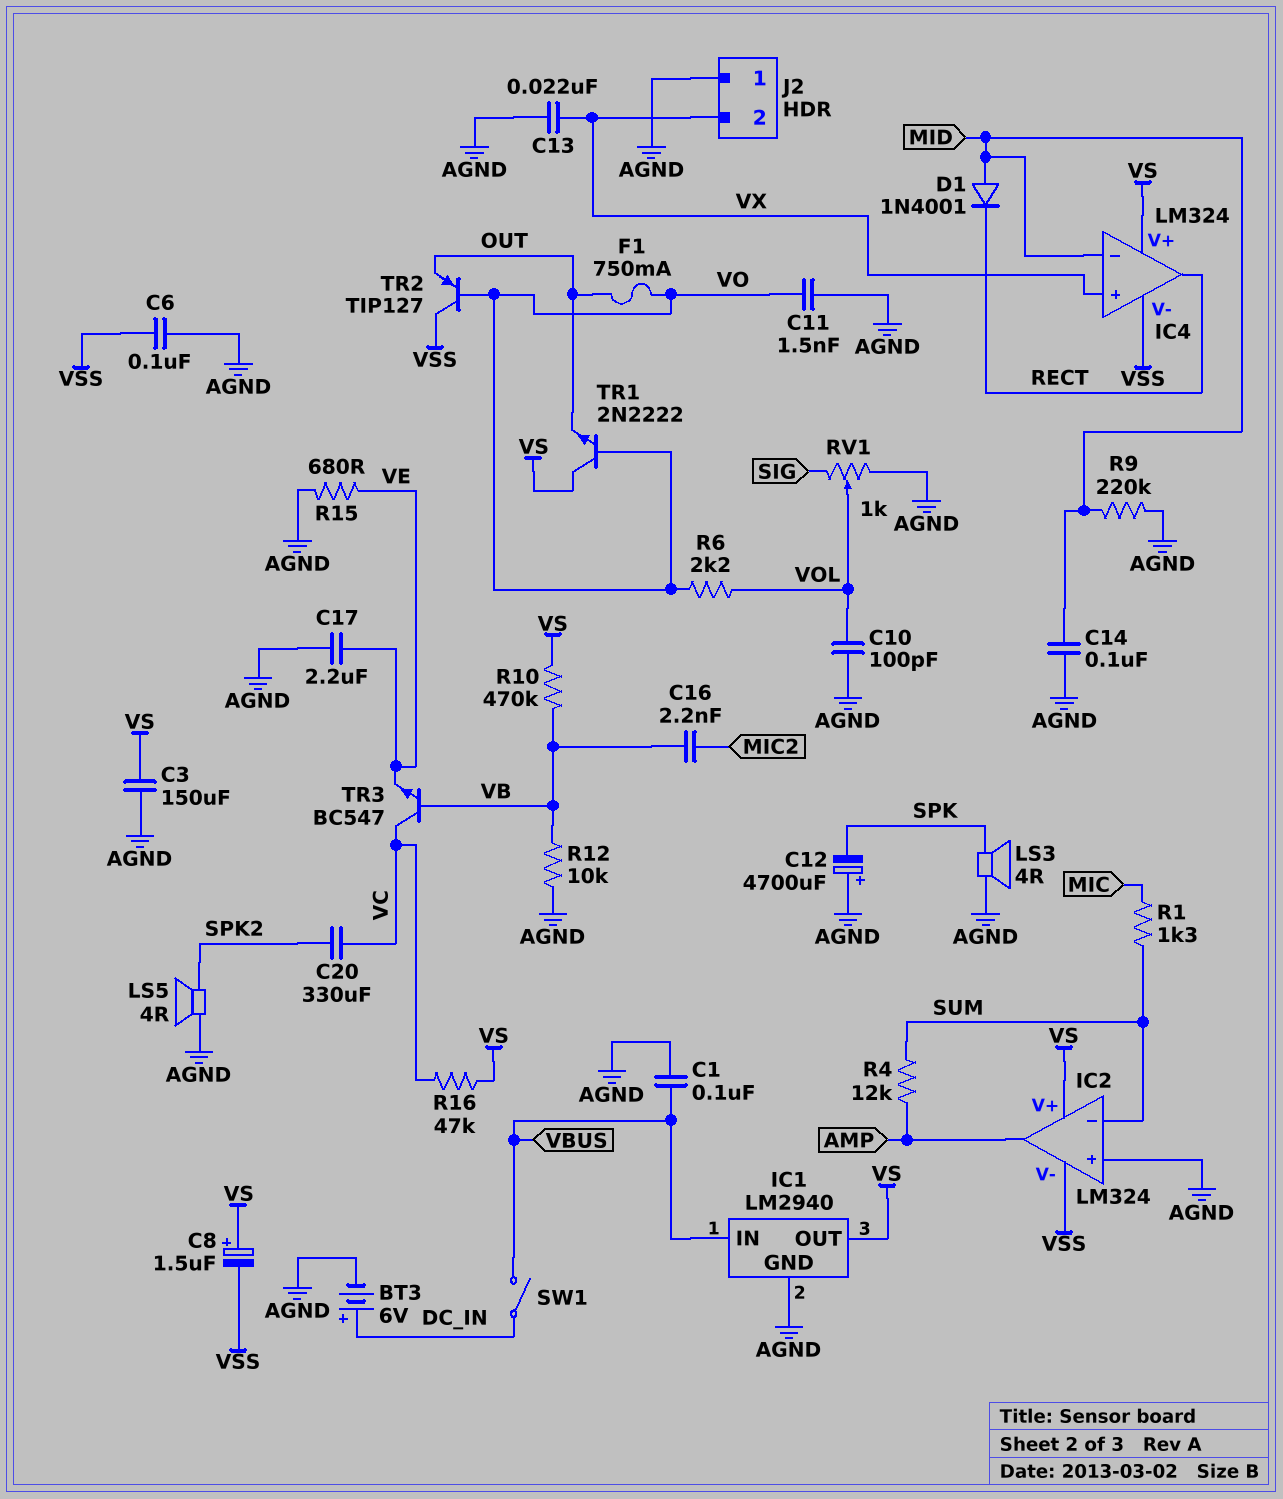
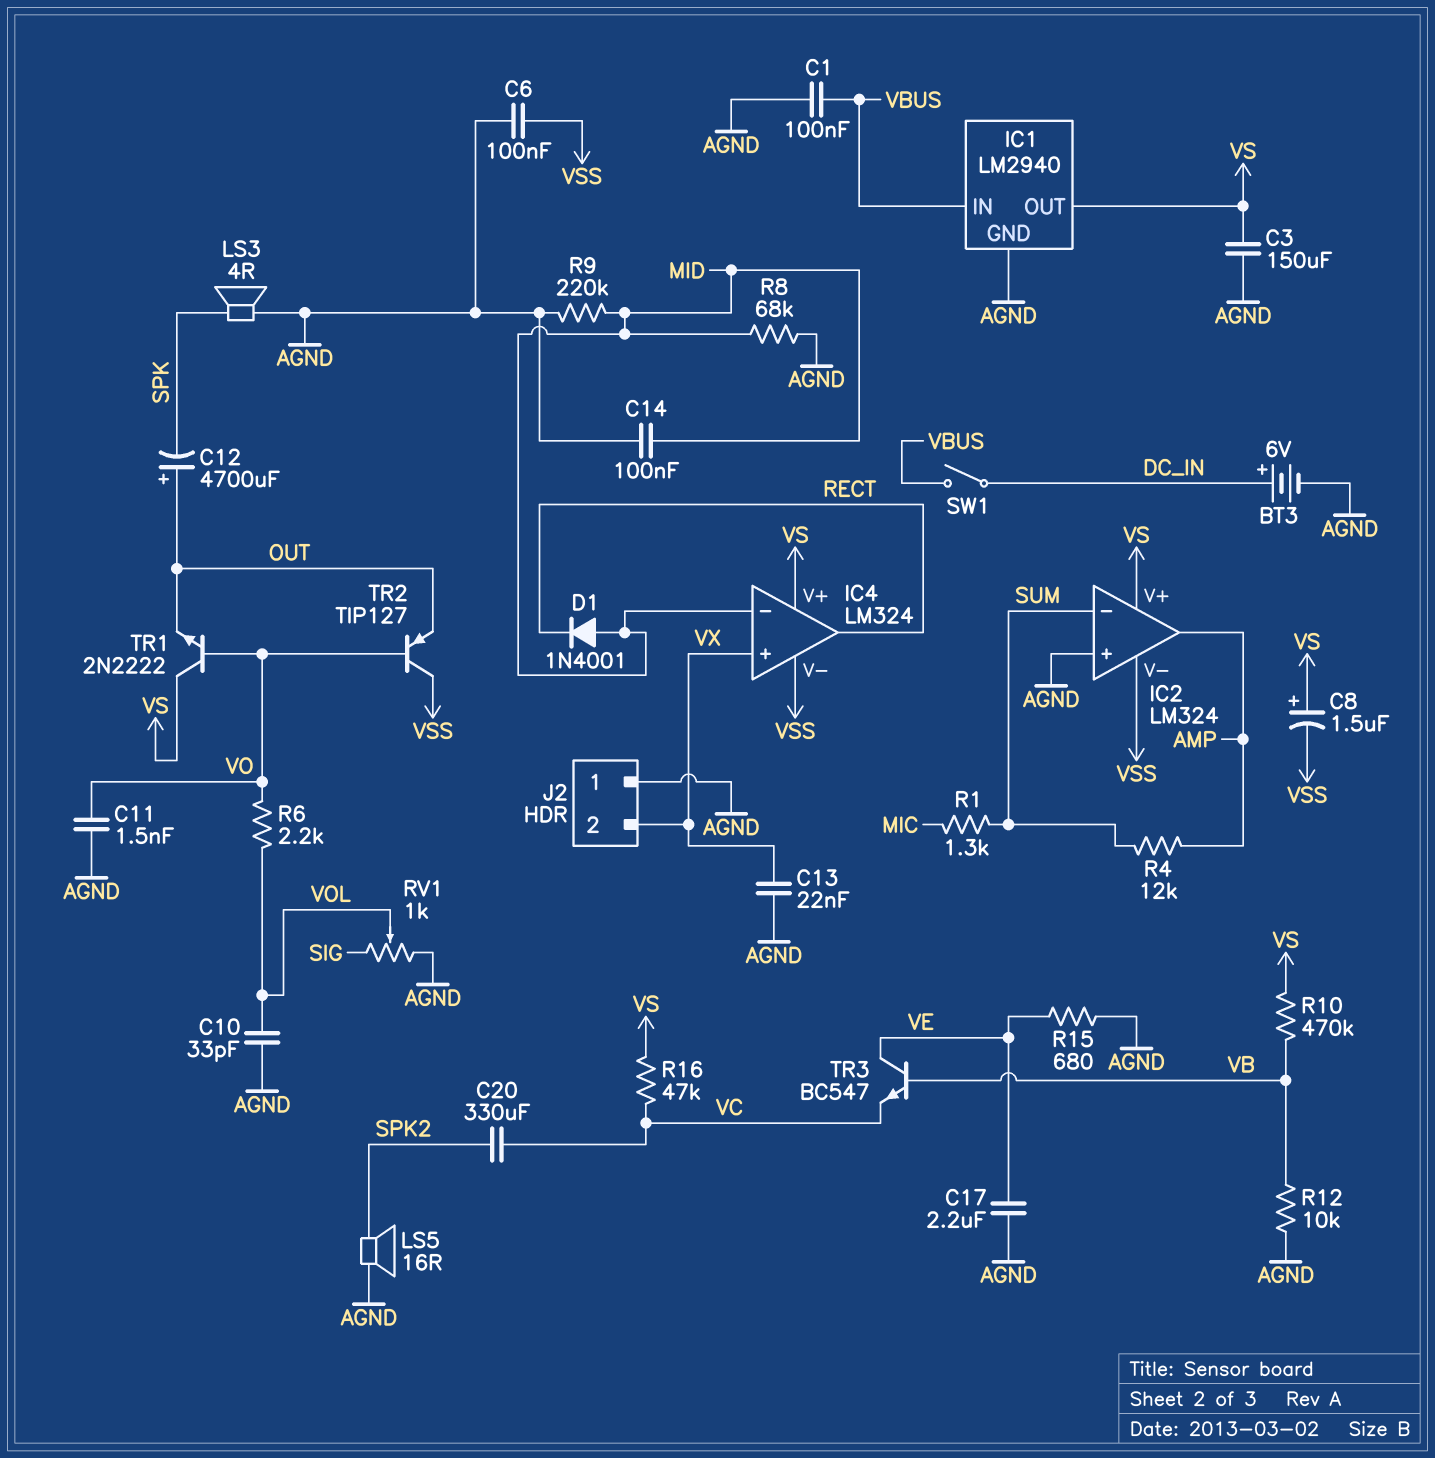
C10: 100pF (AGND, VOL) -> 33pF (AGND, VOL)
C12: 4700uF (plus AGND, minus SPK) -> 4700uF (plus OUT, minus SPK)
C16: 2.2nF (MIC2, VB) -> none
F1: 750mA (OUT, VO) -> none
LS5: speaker 4R (AGND, SPK2) -> speaker 16R (AGND, SPK2)
R8: none -> 68k (AGND, MID)
TR3: NPN BC547 (B VB, C VC, E VE) -> NPN BC547 (B VB, C VE, E VC)

